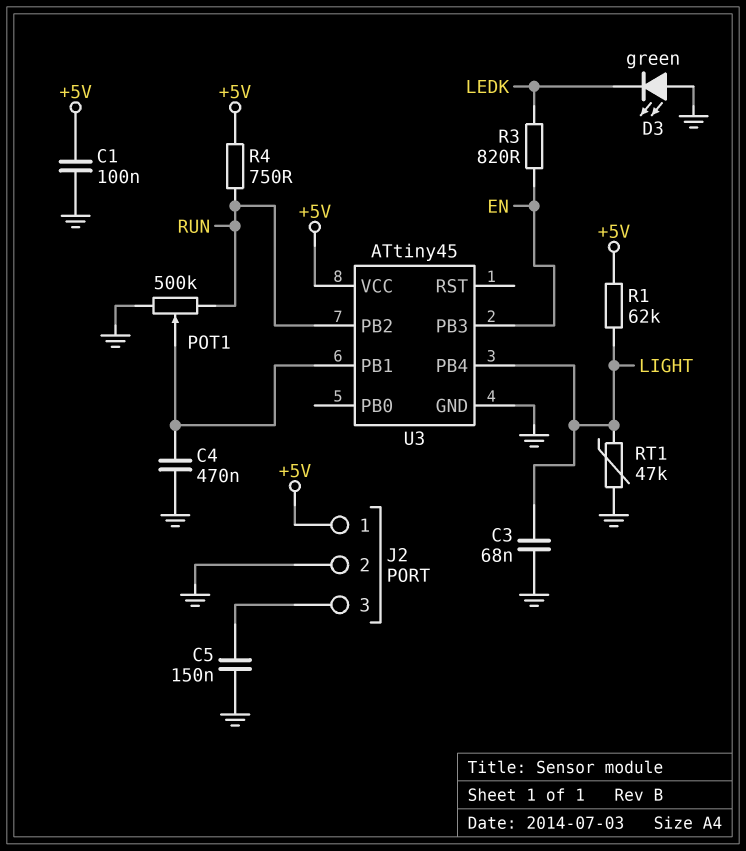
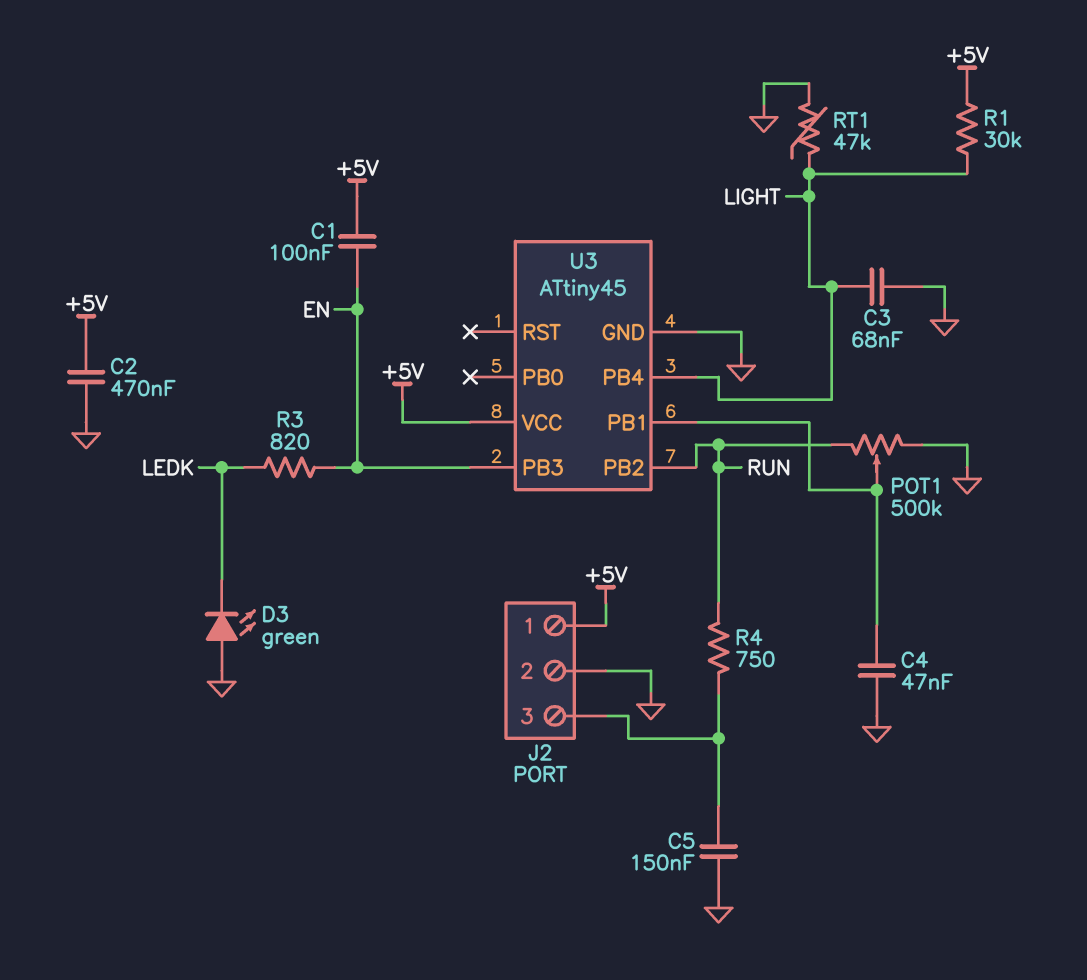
C1: 100nF (+5V, GND) -> 100nF (+5V, EN)
C2: none -> 470nF (+5V, GND)
C4: 470nF (GND, U3/PB1) -> 47nF (GND, U3/PB1)
R1: 62k (+5V, LIGHT) -> 30k (+5V, LIGHT)
R4: 750 (+5V, RUN) -> 750 (J2/3, RUN)

